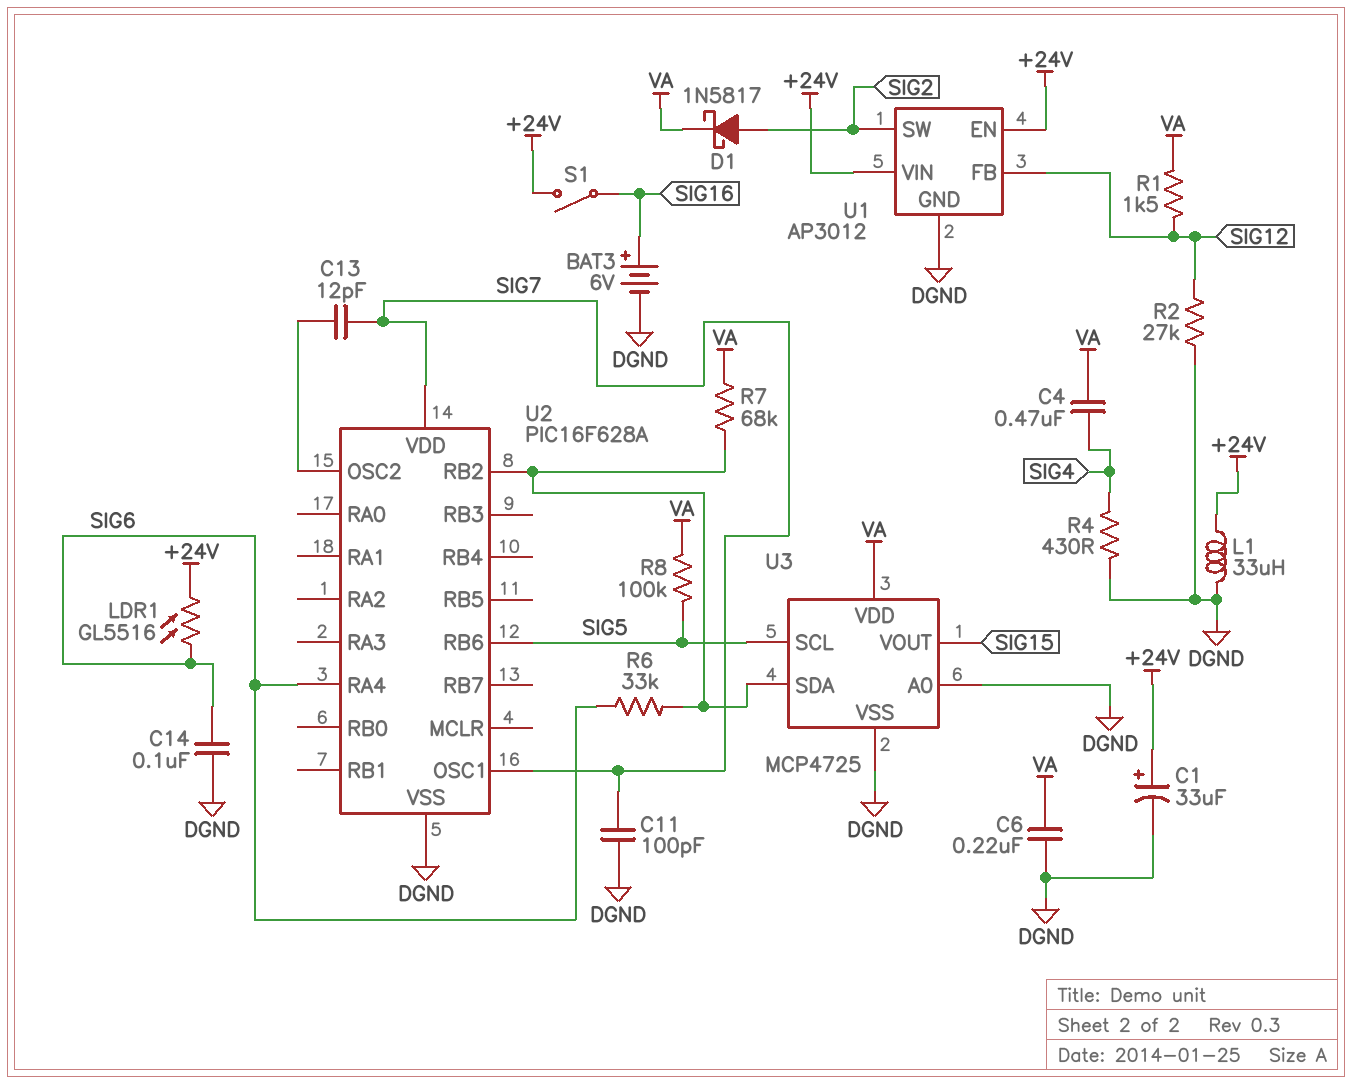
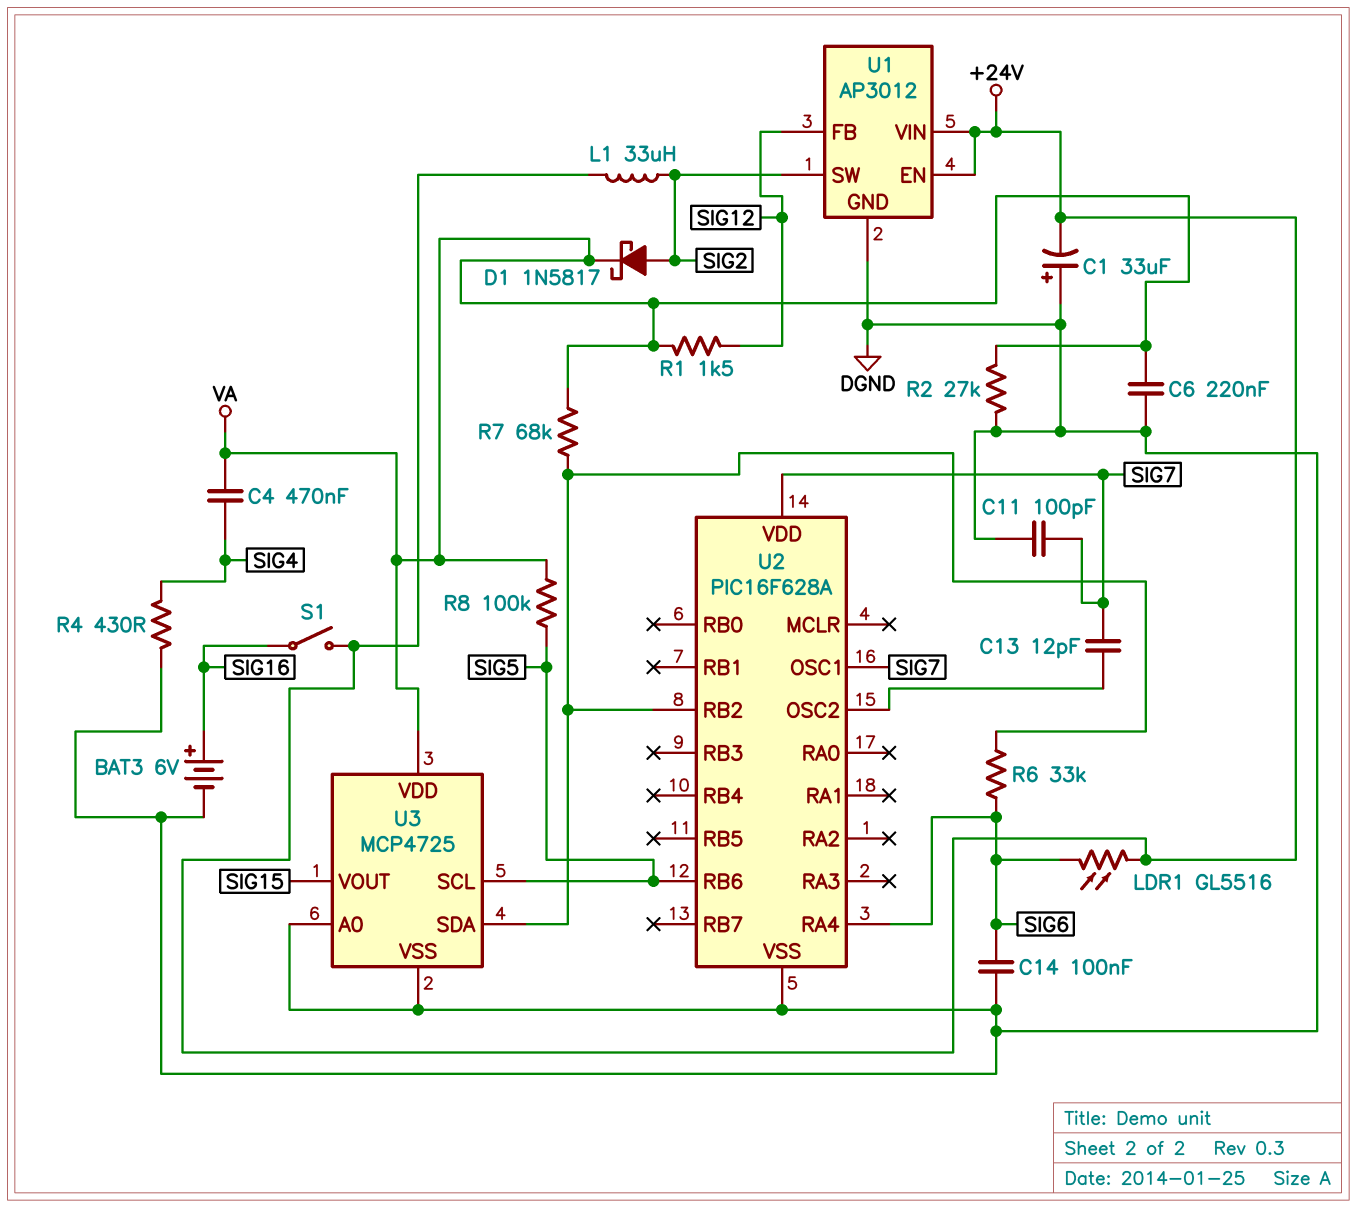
C1: 33uF (plus +24V, minus DGND) -> 33uF (plus DGND, minus +24V)
L1: 33uH (+24V, DGND) -> 33uH (+24V, SIG2)
R2: 27k (DGND, SIG12) -> 27k (DGND, VA)

